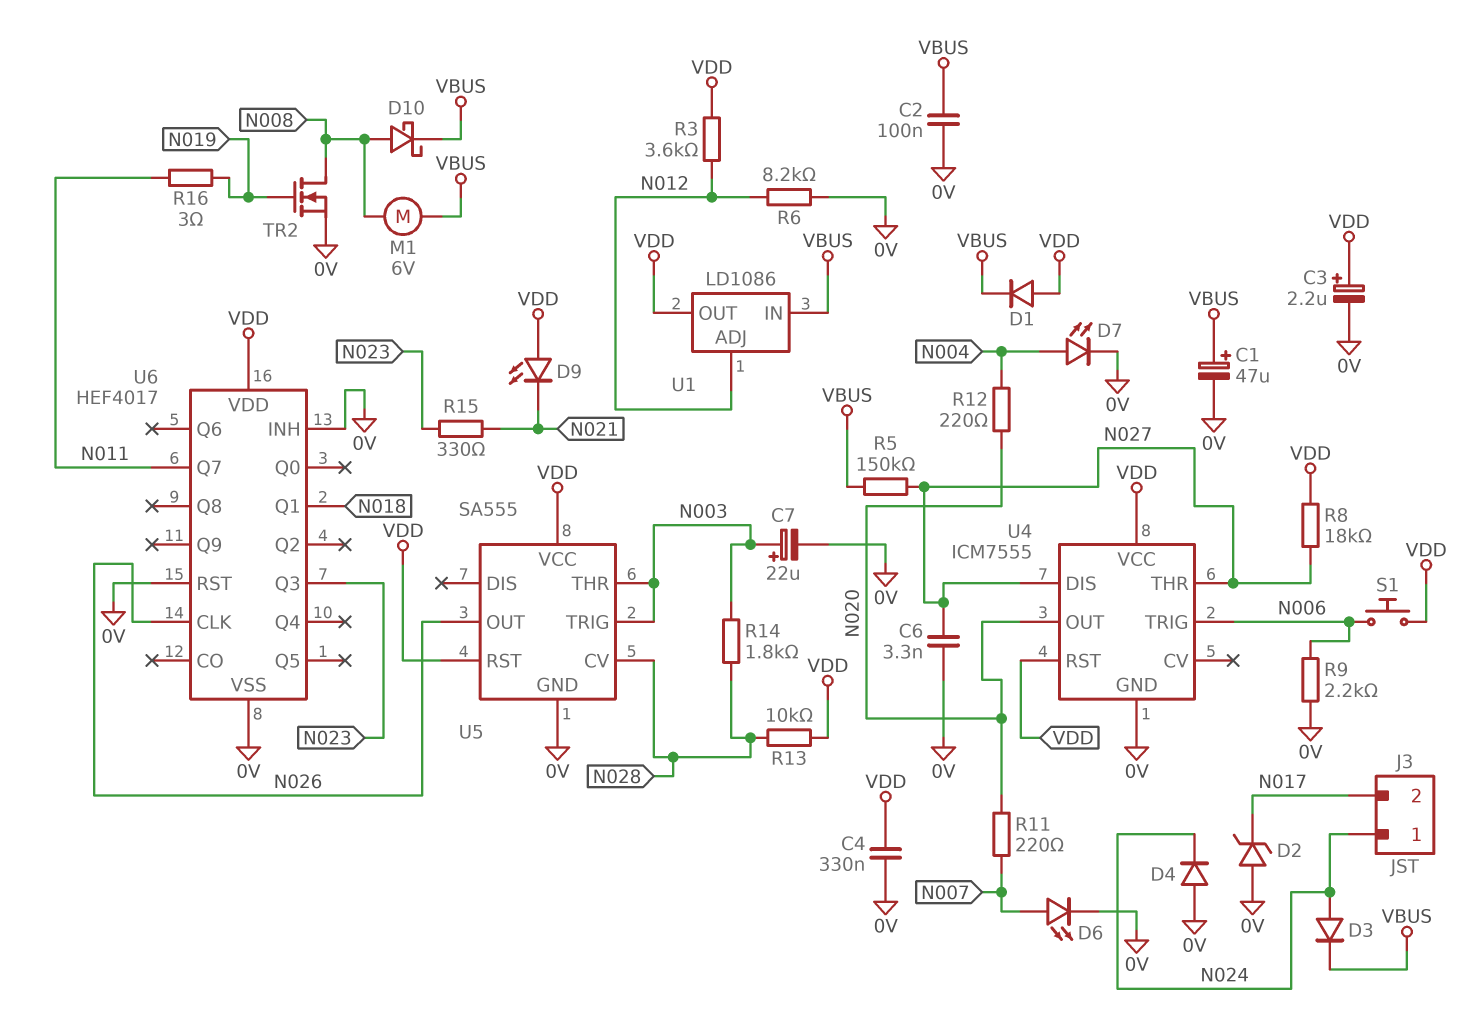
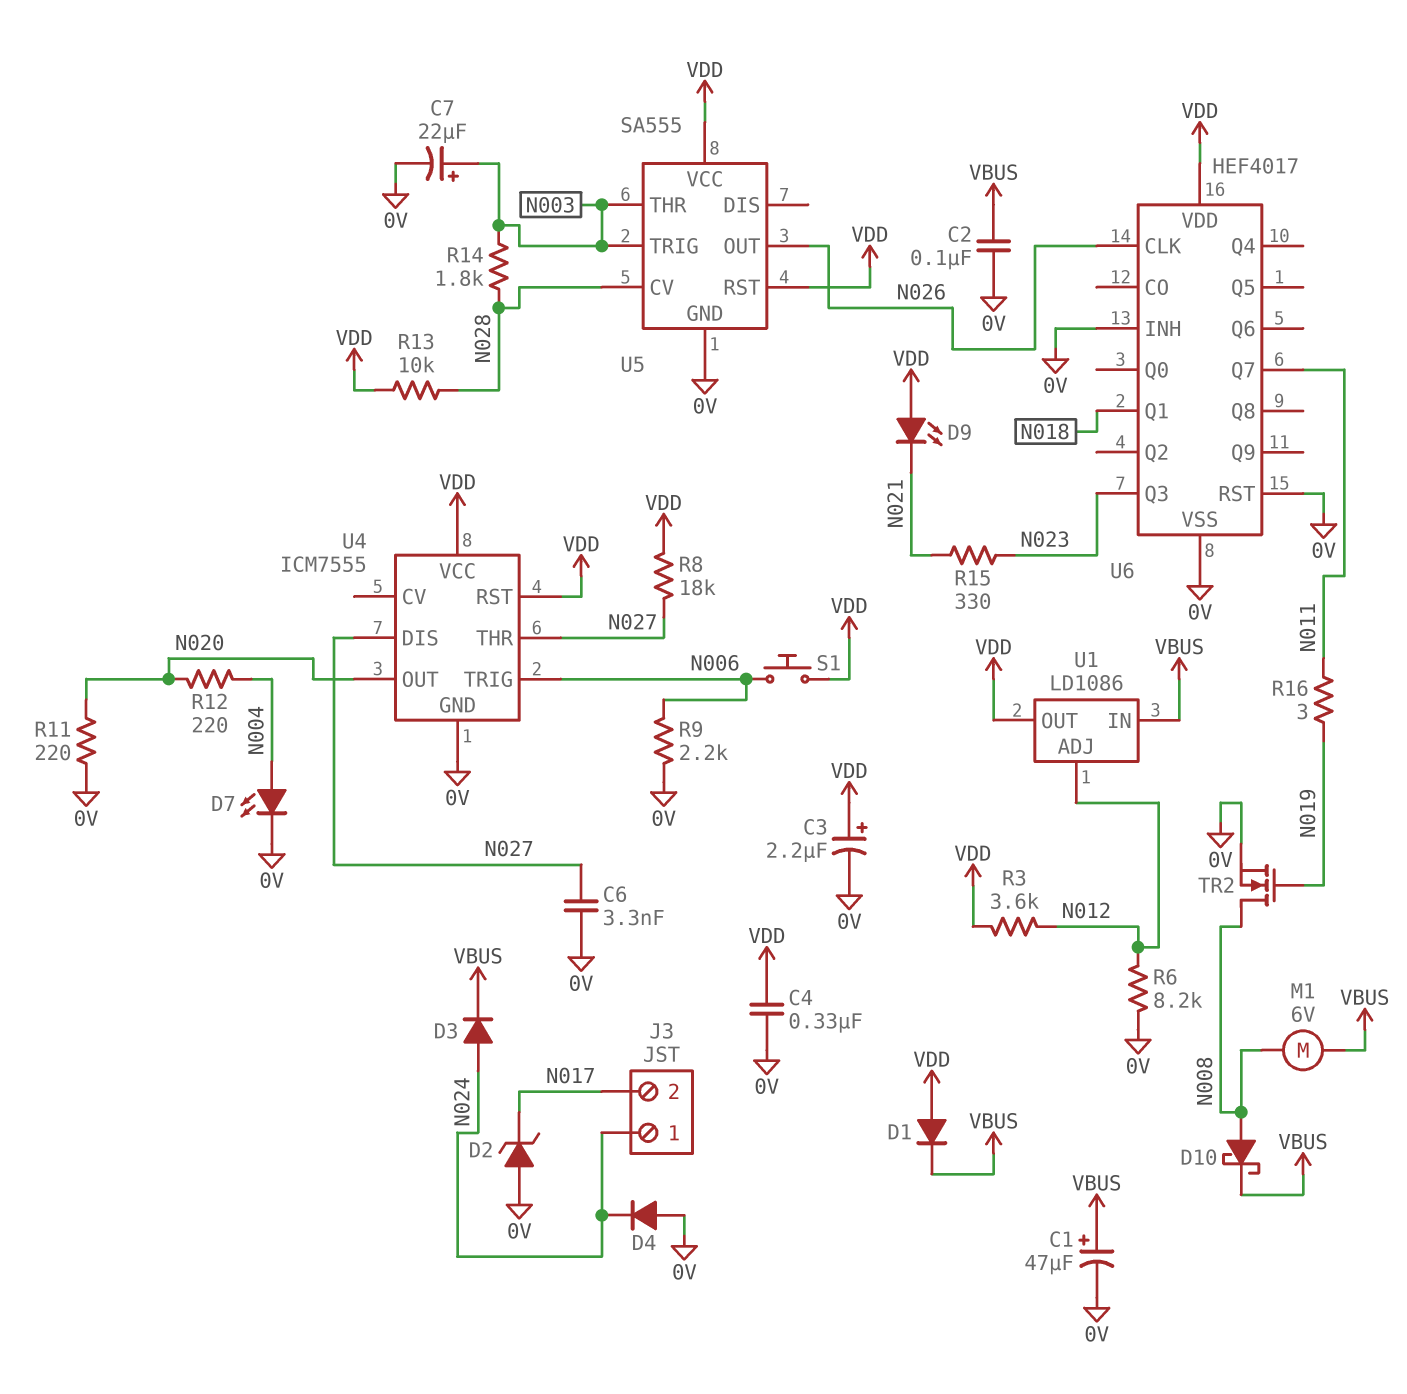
D6: LED (A N007, K 0V) -> none
R5: 150k (N027, VBUS) -> none
R11: 220 (N007, N020) -> 220 (0V, N020)

